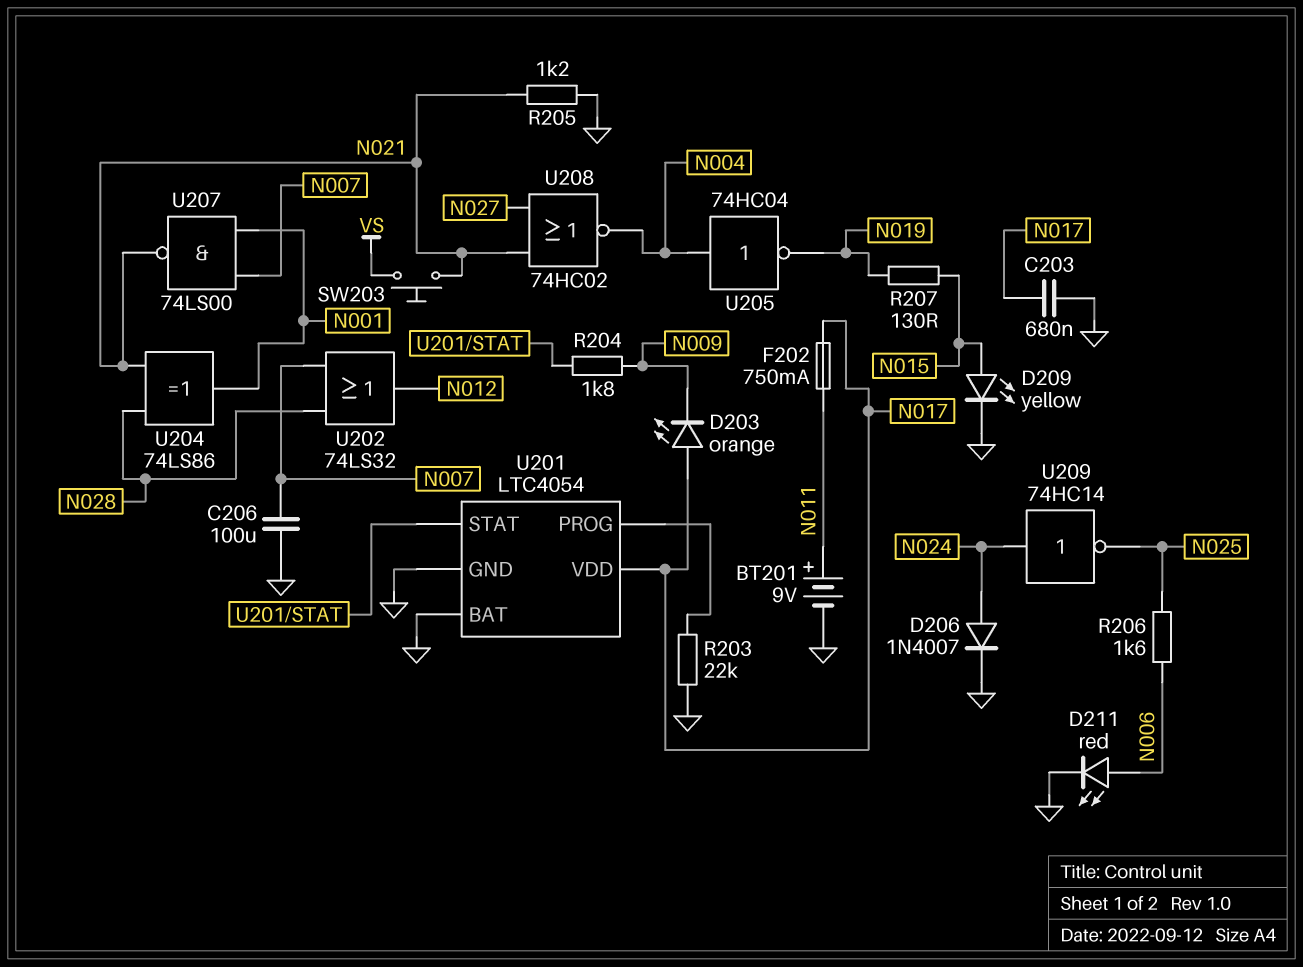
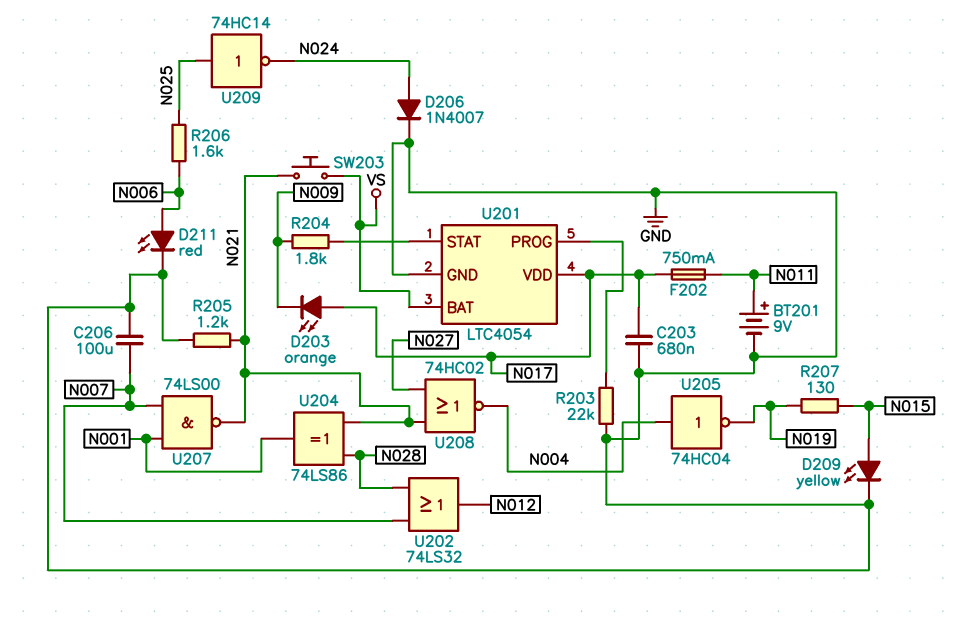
U201 pin BAT: GND -> VS
U209: NOT 74HC14 (in N024, out N025) -> NOT 74HC14 (in N025, out N024)

